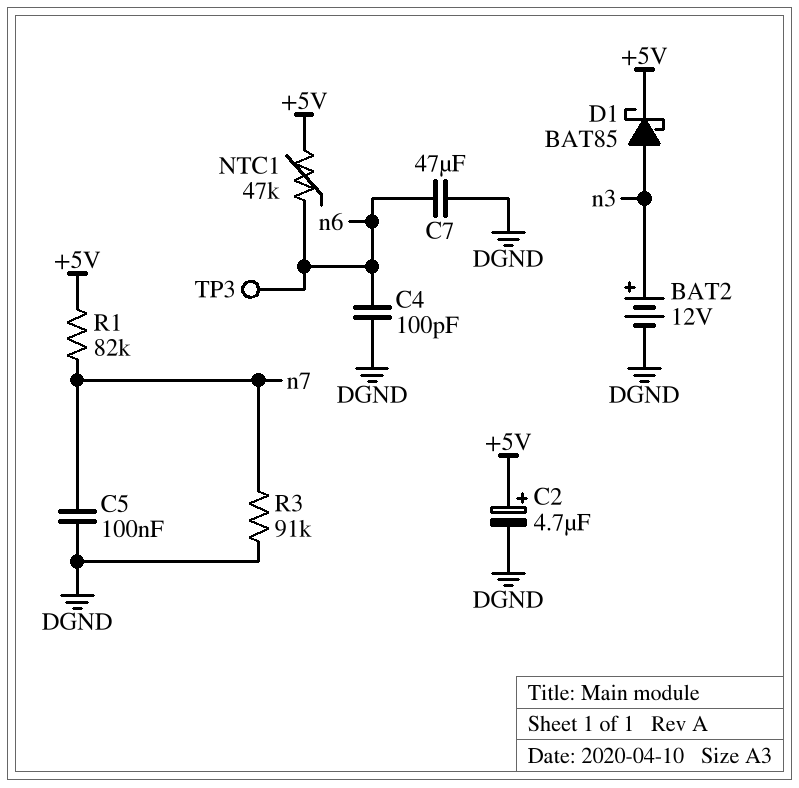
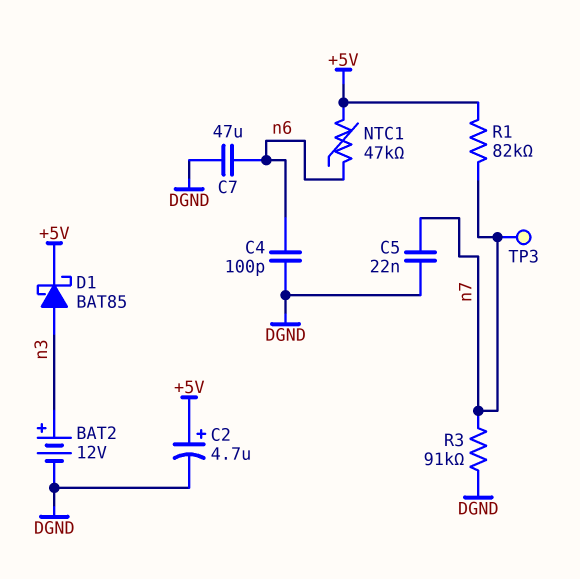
C5: 100nF (DGND, n7) -> 22nF (DGND, n7)
TP3: test point (n6) -> test point (n7)

